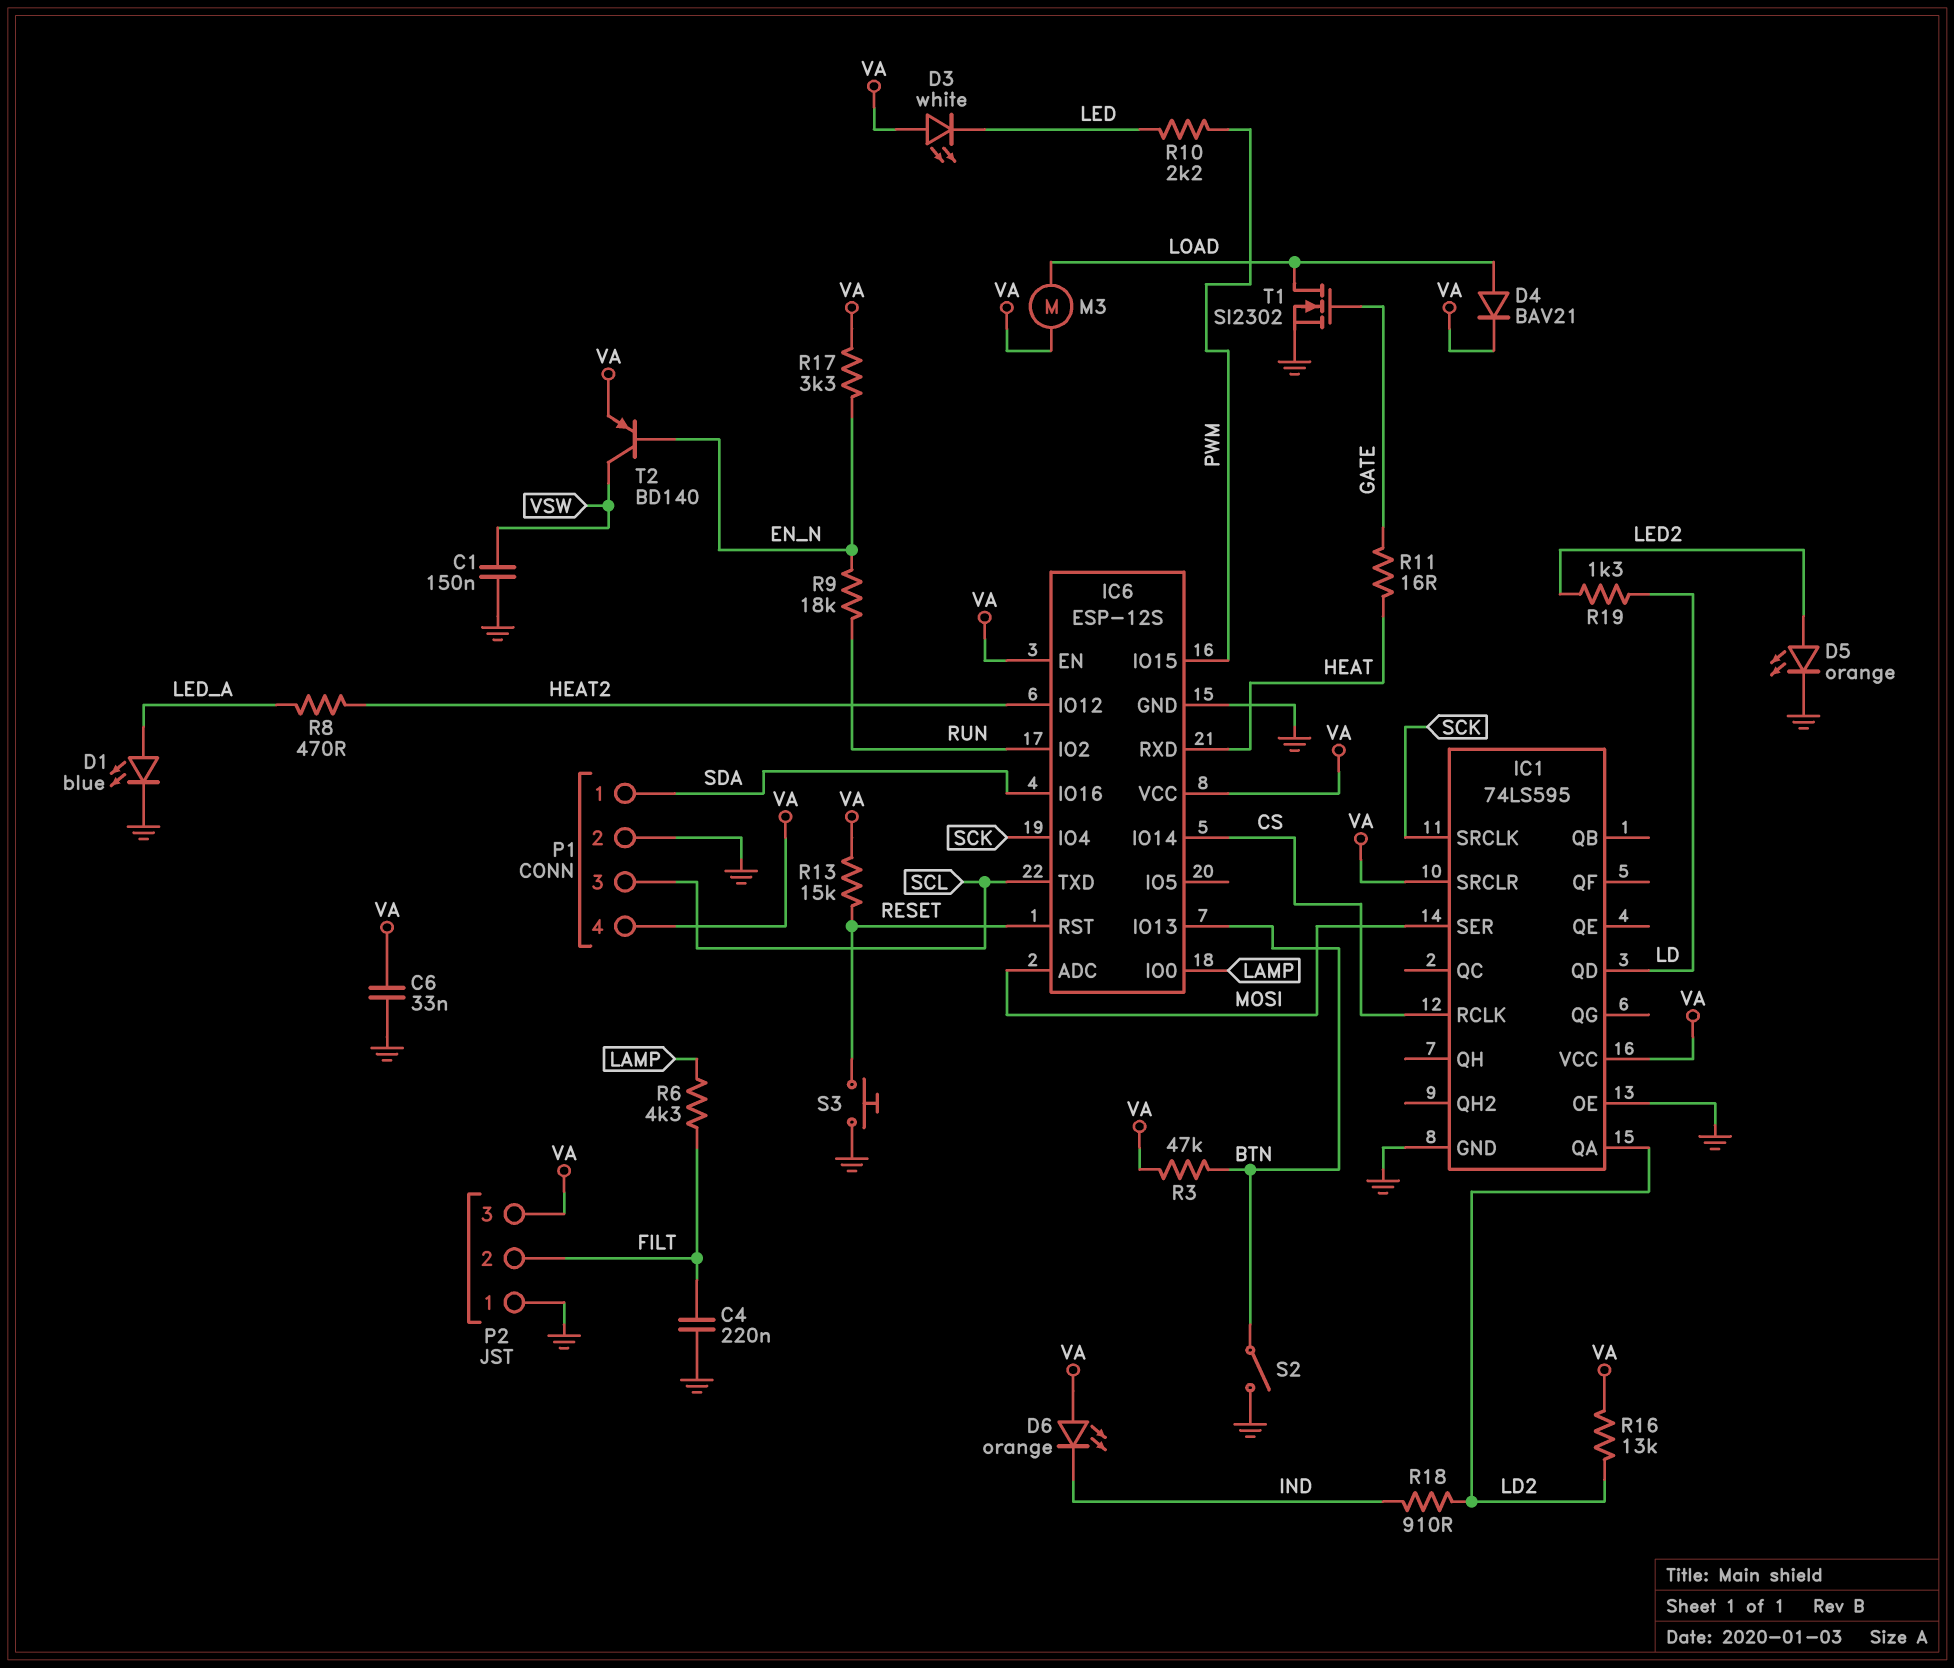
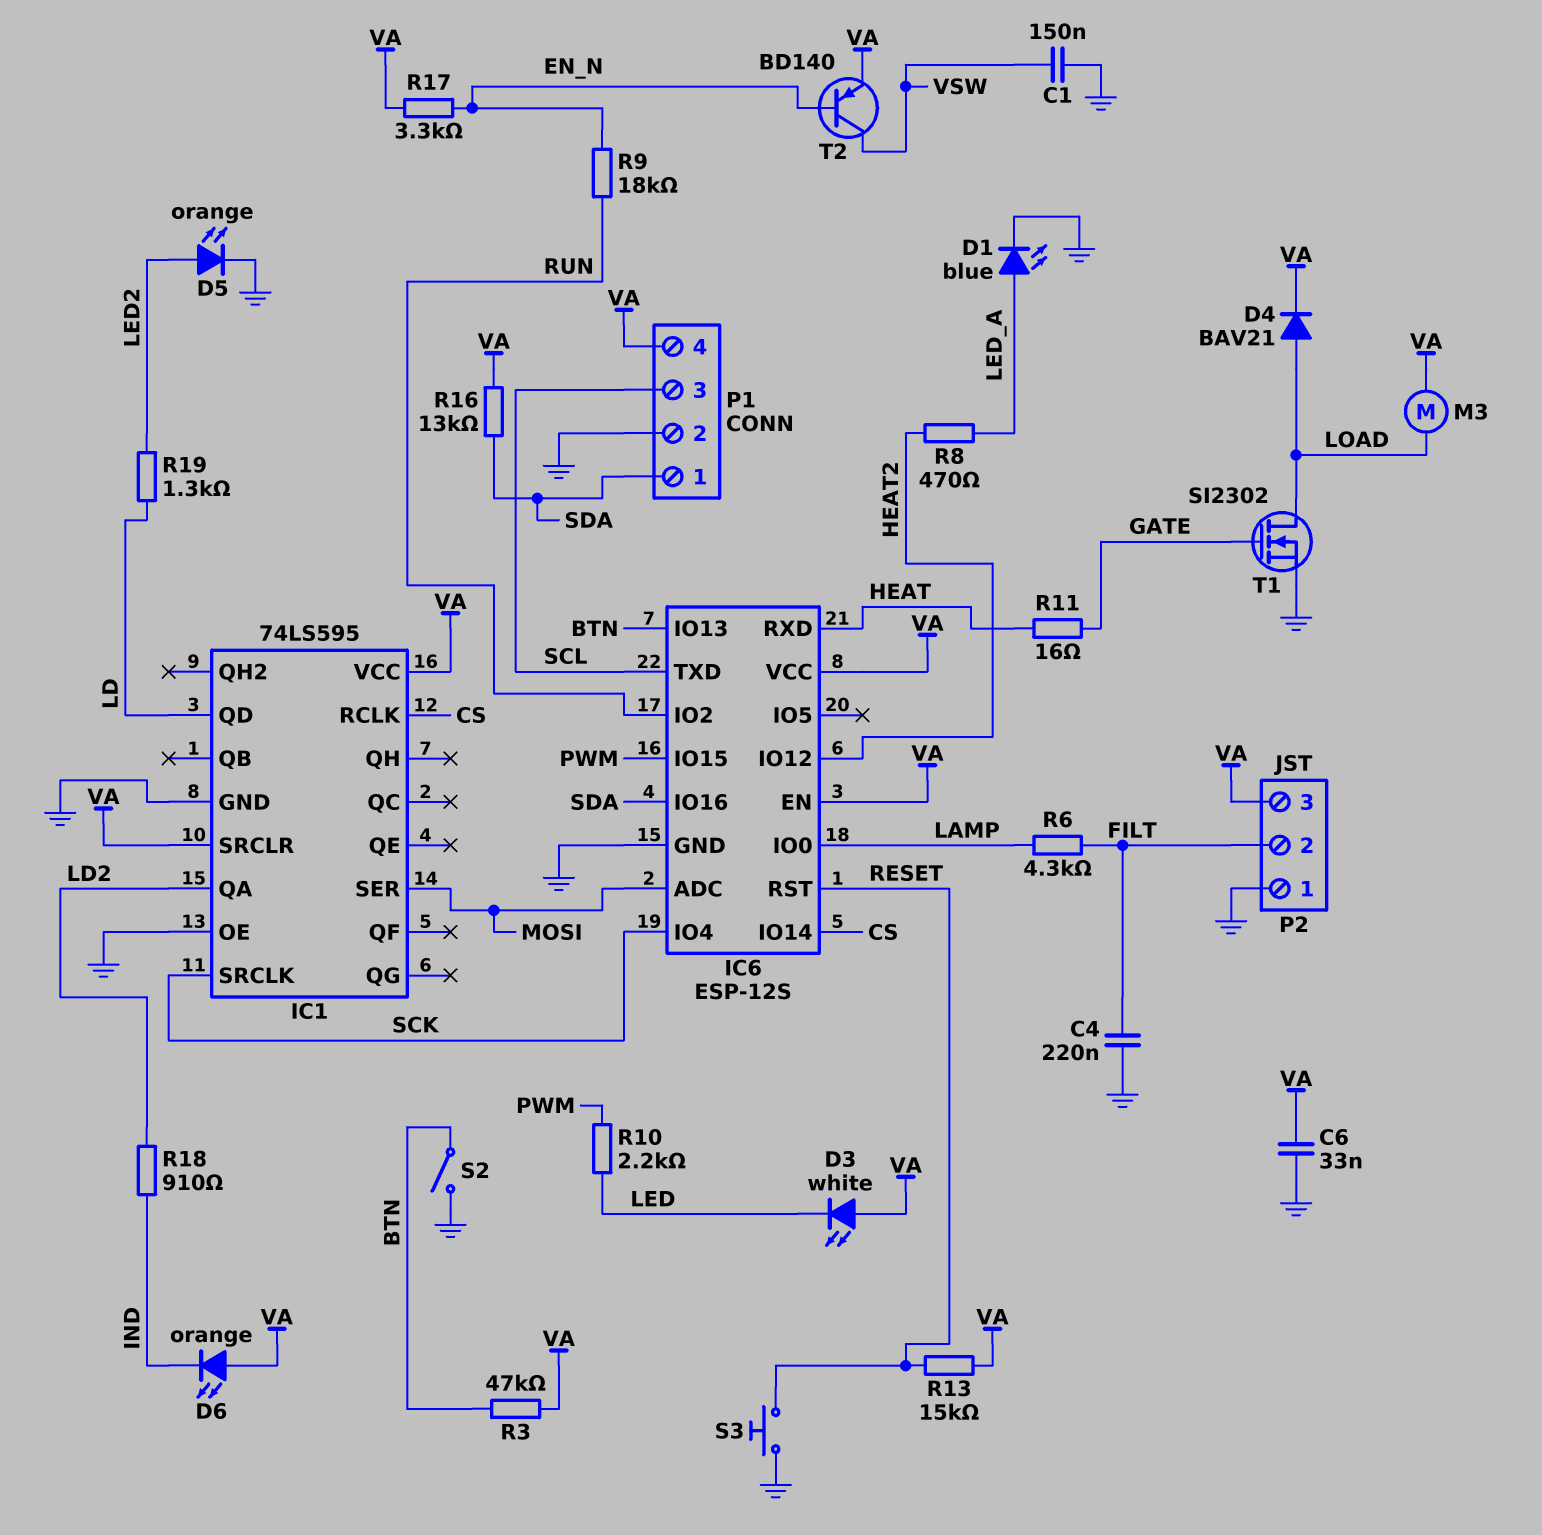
R16: 13k (LD2, VA) -> 13k (SDA, VA)

